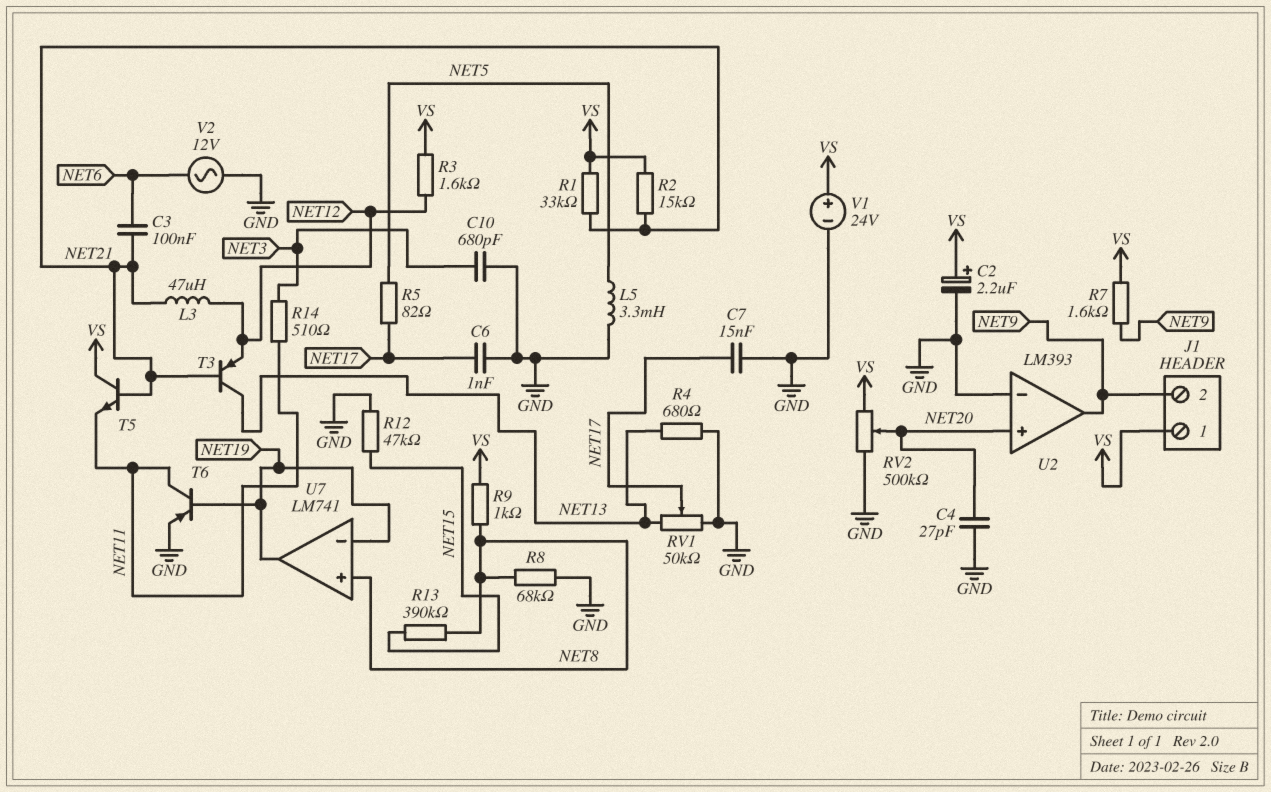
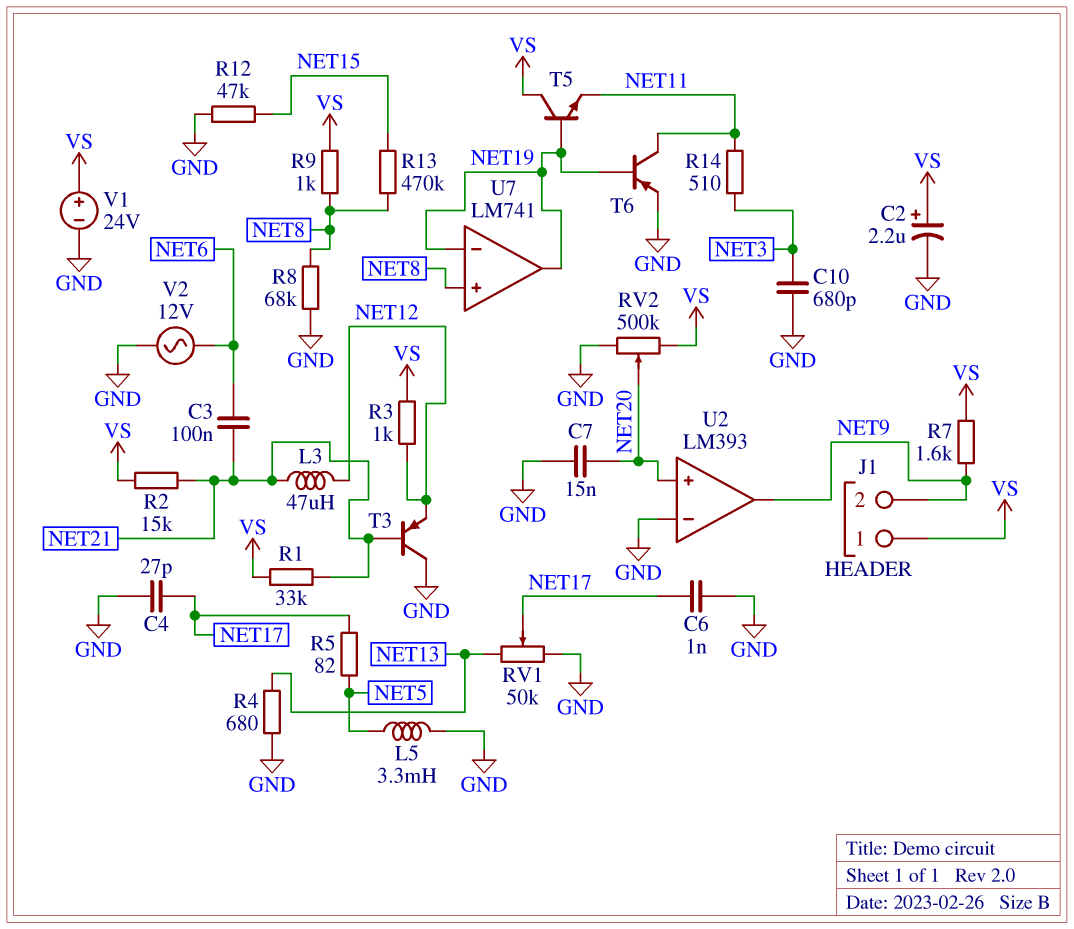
C4: 27pF (GND, NET20) -> 27pF (GND, NET17)
C7: 15nF (GND, NET17) -> 15nF (GND, NET20)
R3: 1.6k (NET12, VS) -> 1k (NET12, VS)
R13: 390k (NET8, NET15) -> 470k (NET8, NET15)
T3: PNP (B NET21, C NET13, E NET12) -> PNP (B NET21, C GND, E NET12)
T5: NPN (B NET21, C VS, E NET11) -> NPN (B NET19, C VS, E NET11)

